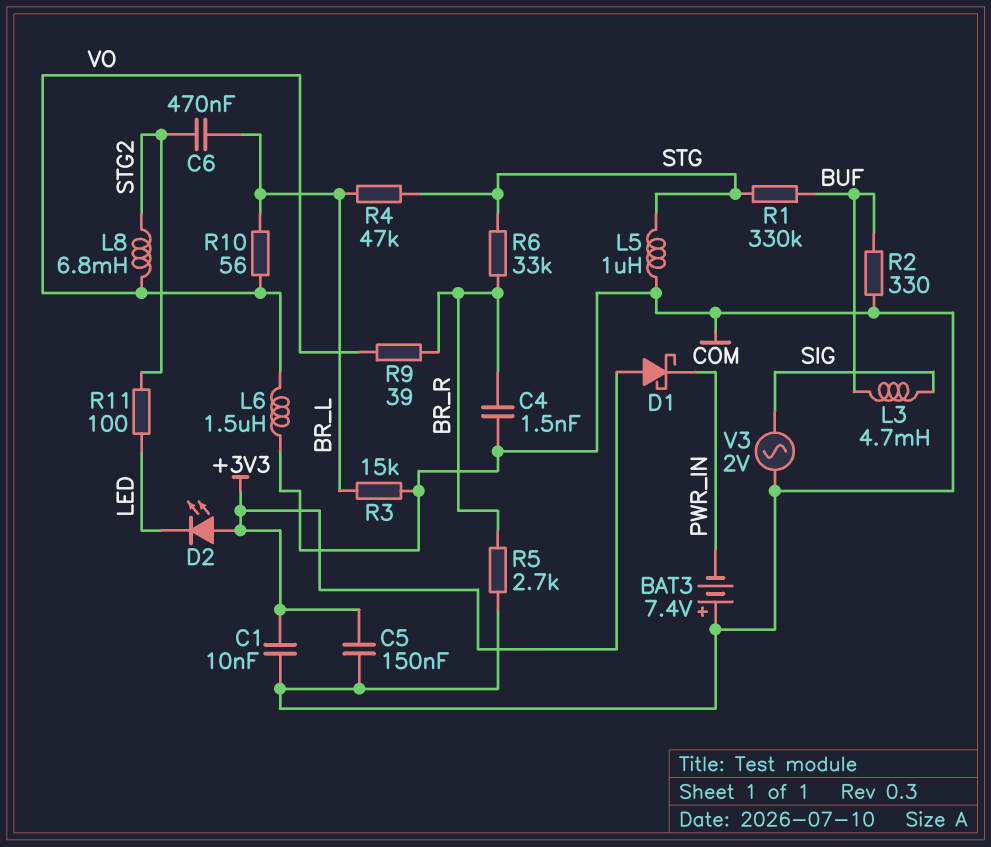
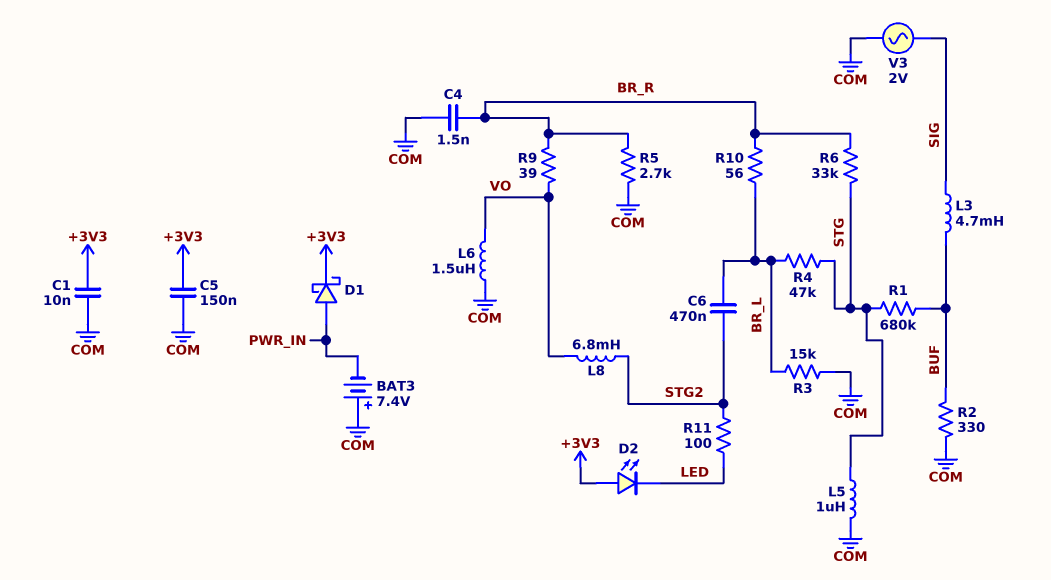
D1: schottky (A +3V3, K PWR_IN) -> schottky (A PWR_IN, K +3V3)
R1: 330k (BUF, STG) -> 680k (BUF, STG)
R10: 56 (BR_L, VO) -> 56 (BR_L, BR_R)

